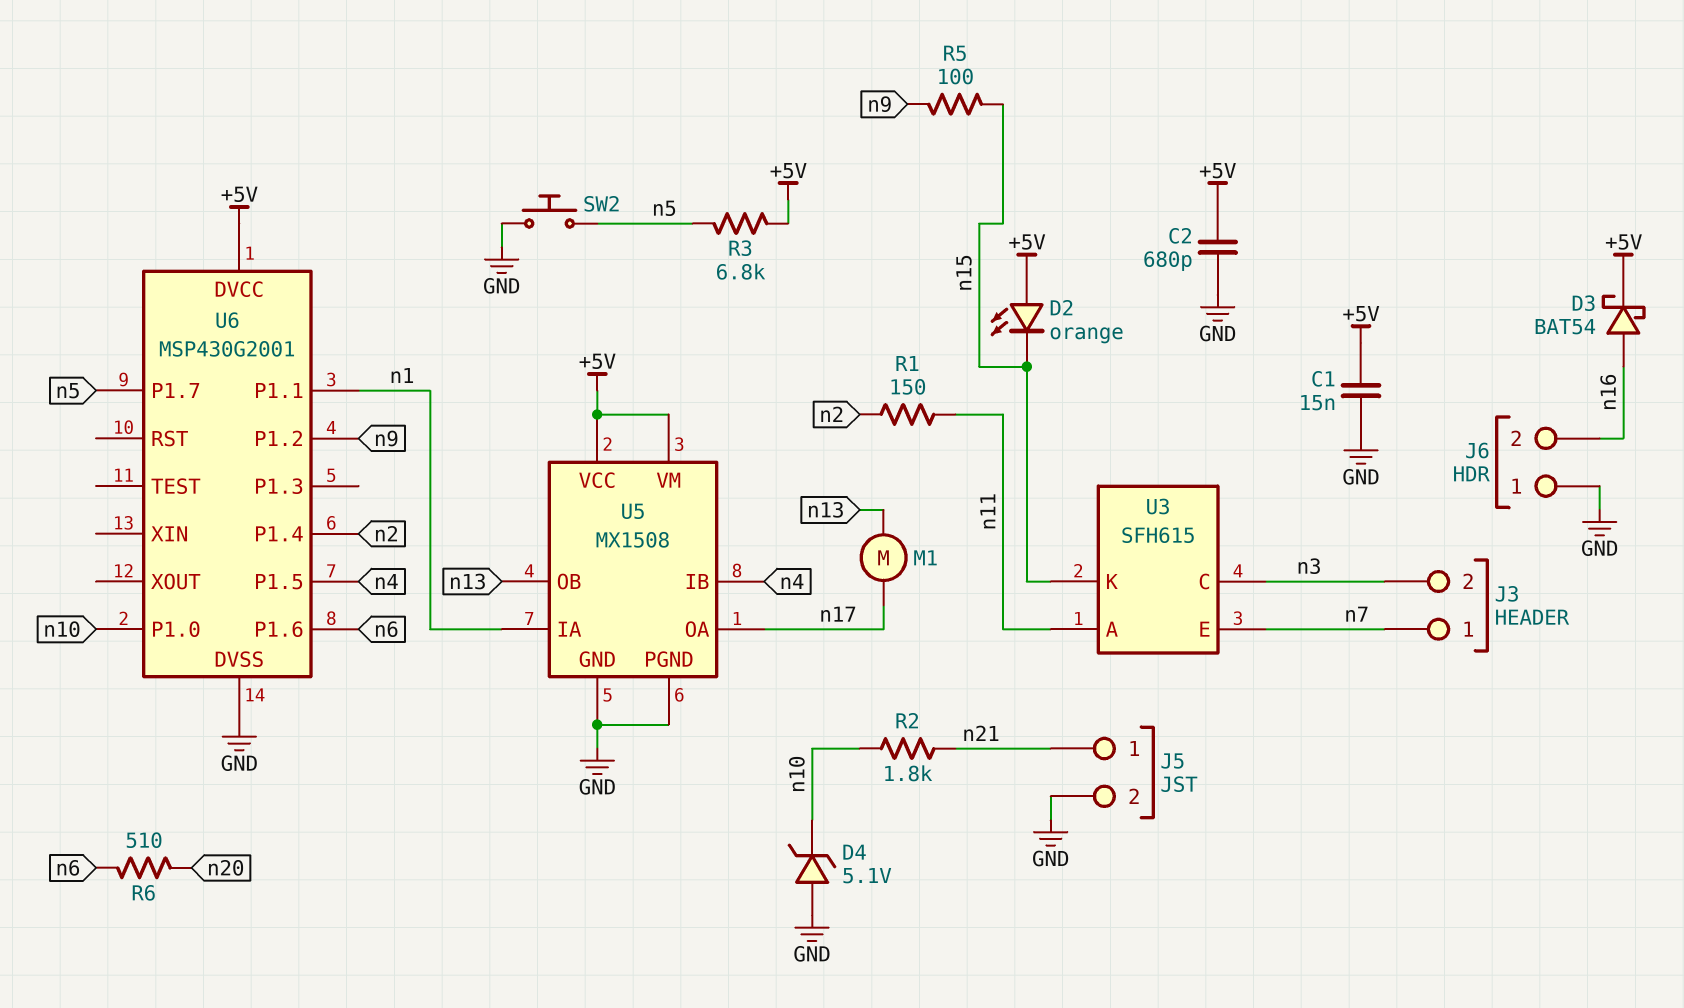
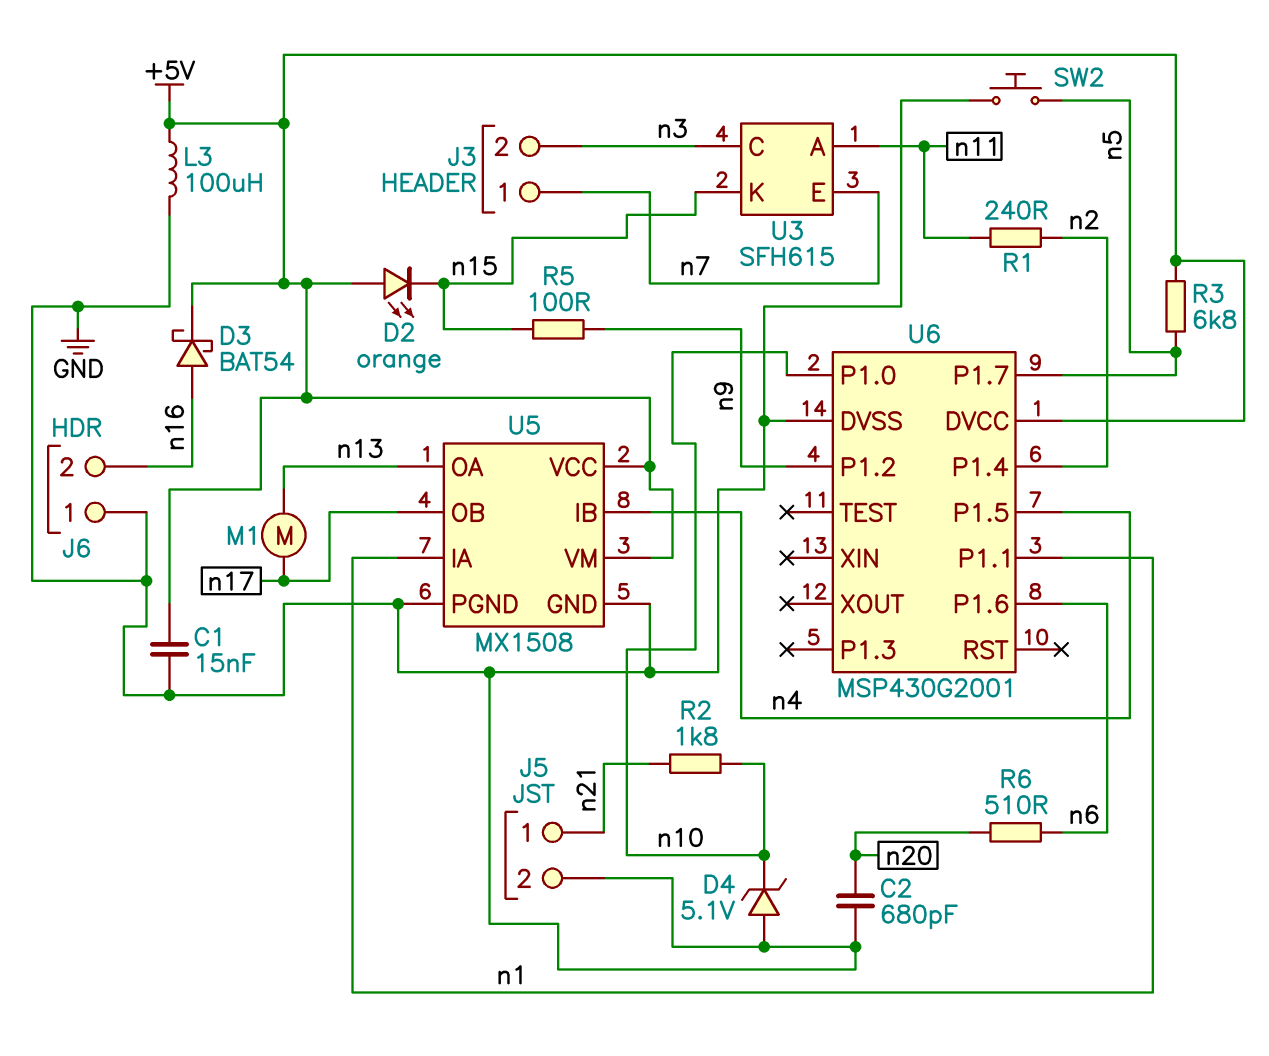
C2: 680pF (+5V, GND) -> 680pF (GND, n20)
L3: none -> 100uH (+5V, GND)
R1: 150 (n2, n11) -> 240 (n2, n11)
U5 pin OA: n17 -> n13
U5 pin OB: n13 -> n17

